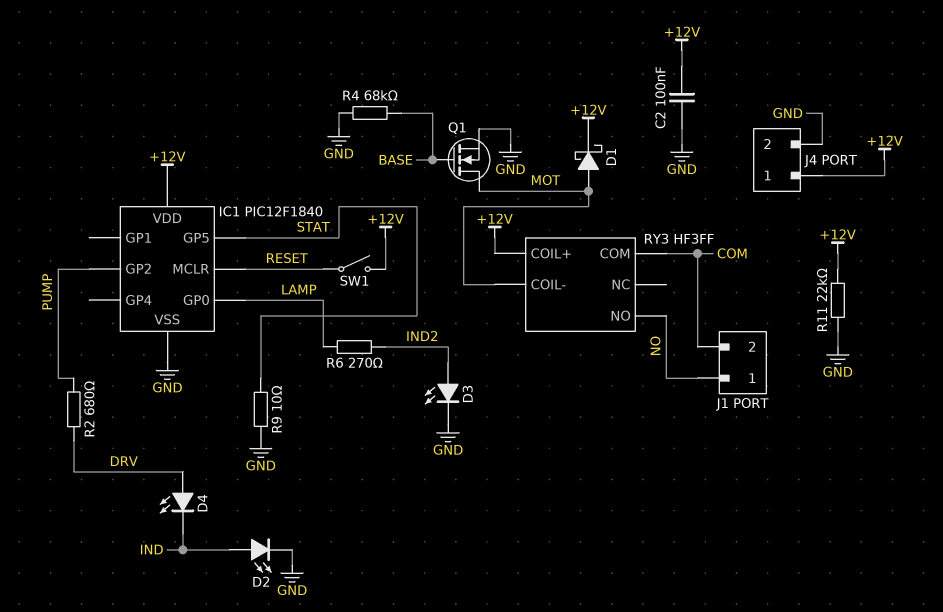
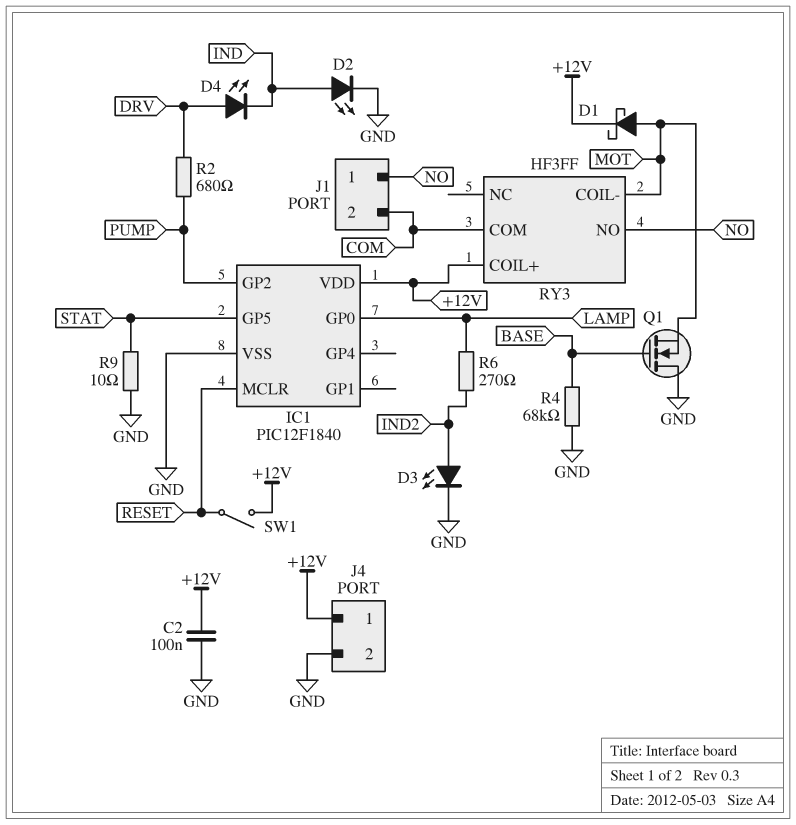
Q1: NMOS (G BASE, D MOT, S GND) -> NMOS (G BASE, D GND, S MOT)
R11: 22k (+12V, GND) -> none

